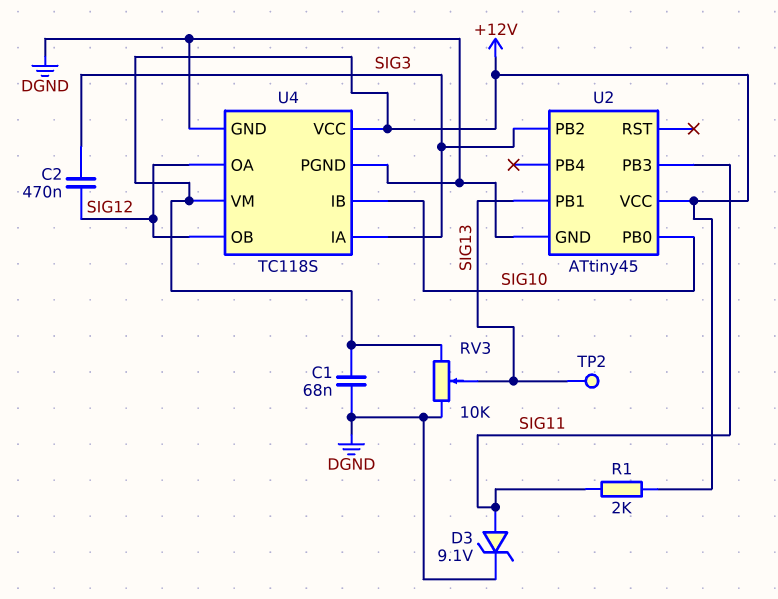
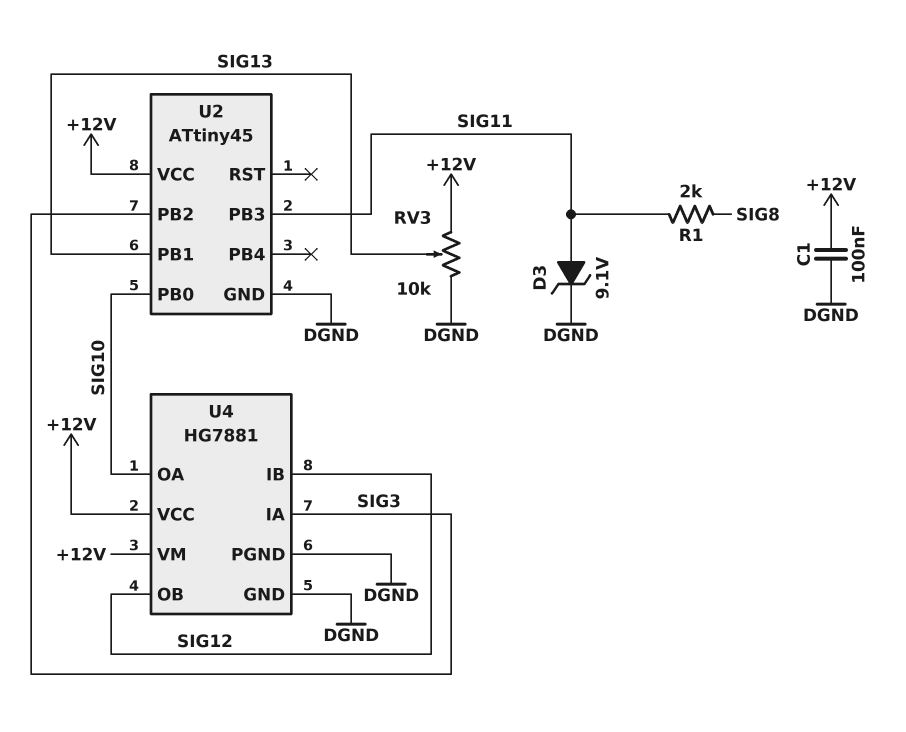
C1: 68nF (+12V, DGND) -> 100nF (+12V, DGND)
C2: 470nF (SIG3, SIG12) -> none
R1: 2k (+12V, SIG11) -> 2k (SIG8, SIG11)
TP2: test point (SIG13) -> none
U4: TC118S -> HG7881
U4 pin IB: SIG10 -> SIG12
U4 pin OA: SIG12 -> SIG10

